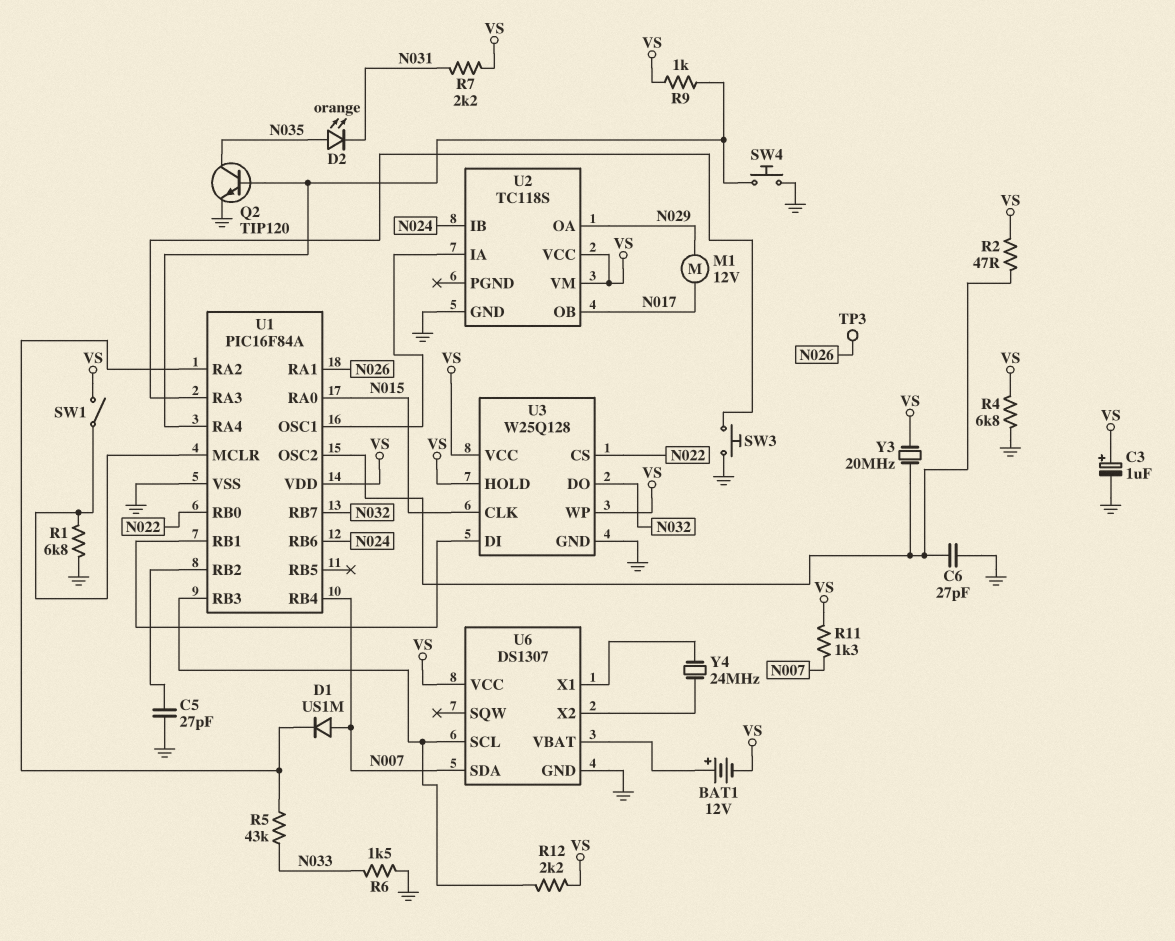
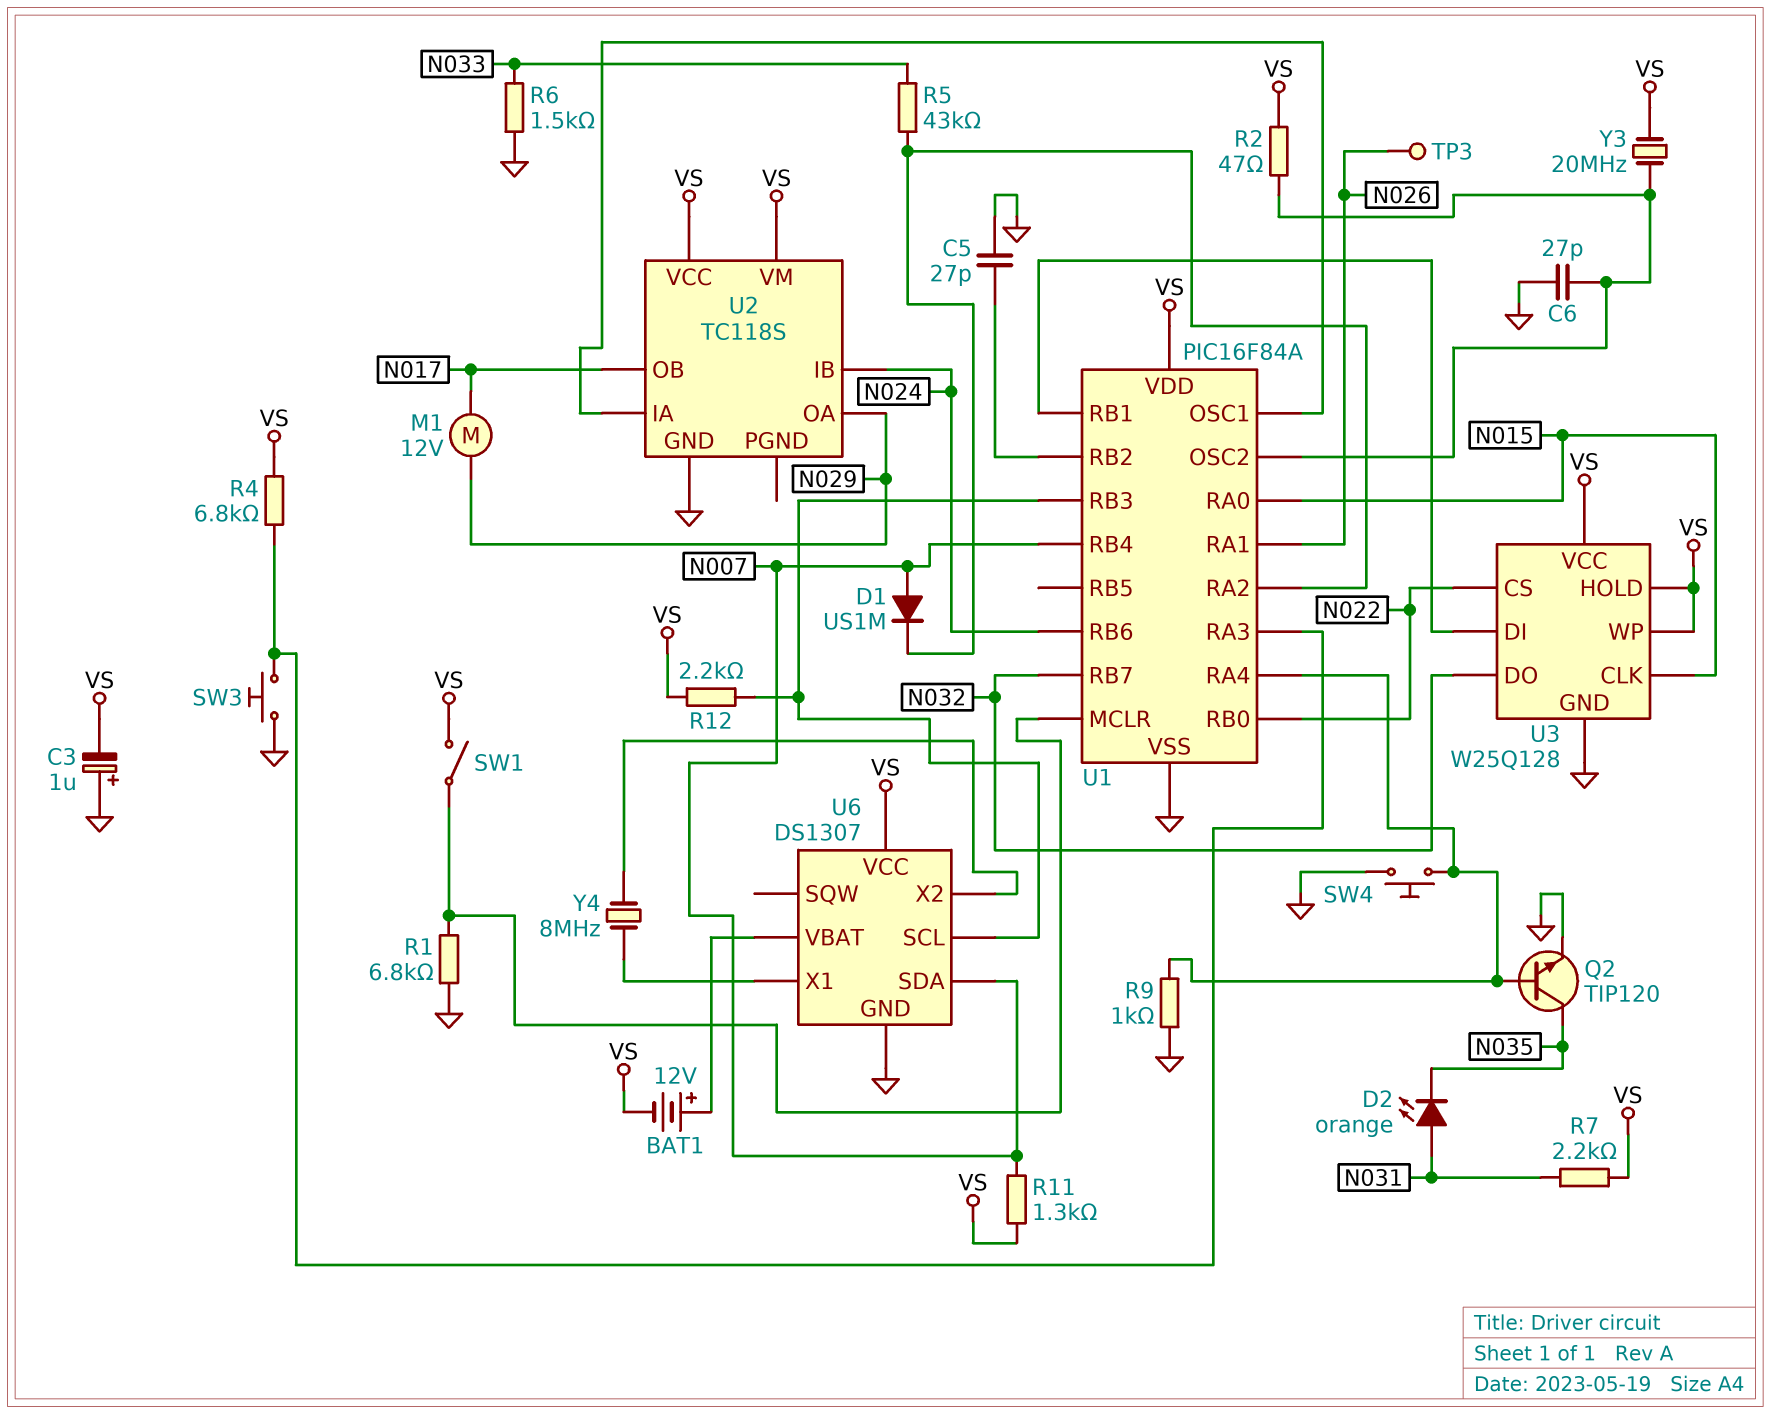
C3: 1uF (plus VS, minus GND) -> 1uF (plus GND, minus VS)
D2: LED orange (A N035, K N031) -> LED orange (A N031, K N035)
R4: 6.8k (GND, VS) -> 6.8k (U1/RA3, VS)
R9: 1k (U1/RA4, VS) -> 1k (GND, U1/RA4)
Y4: 24MHz (U6/X1, U6/X2) -> 8MHz (U6/X1, U6/X2)

